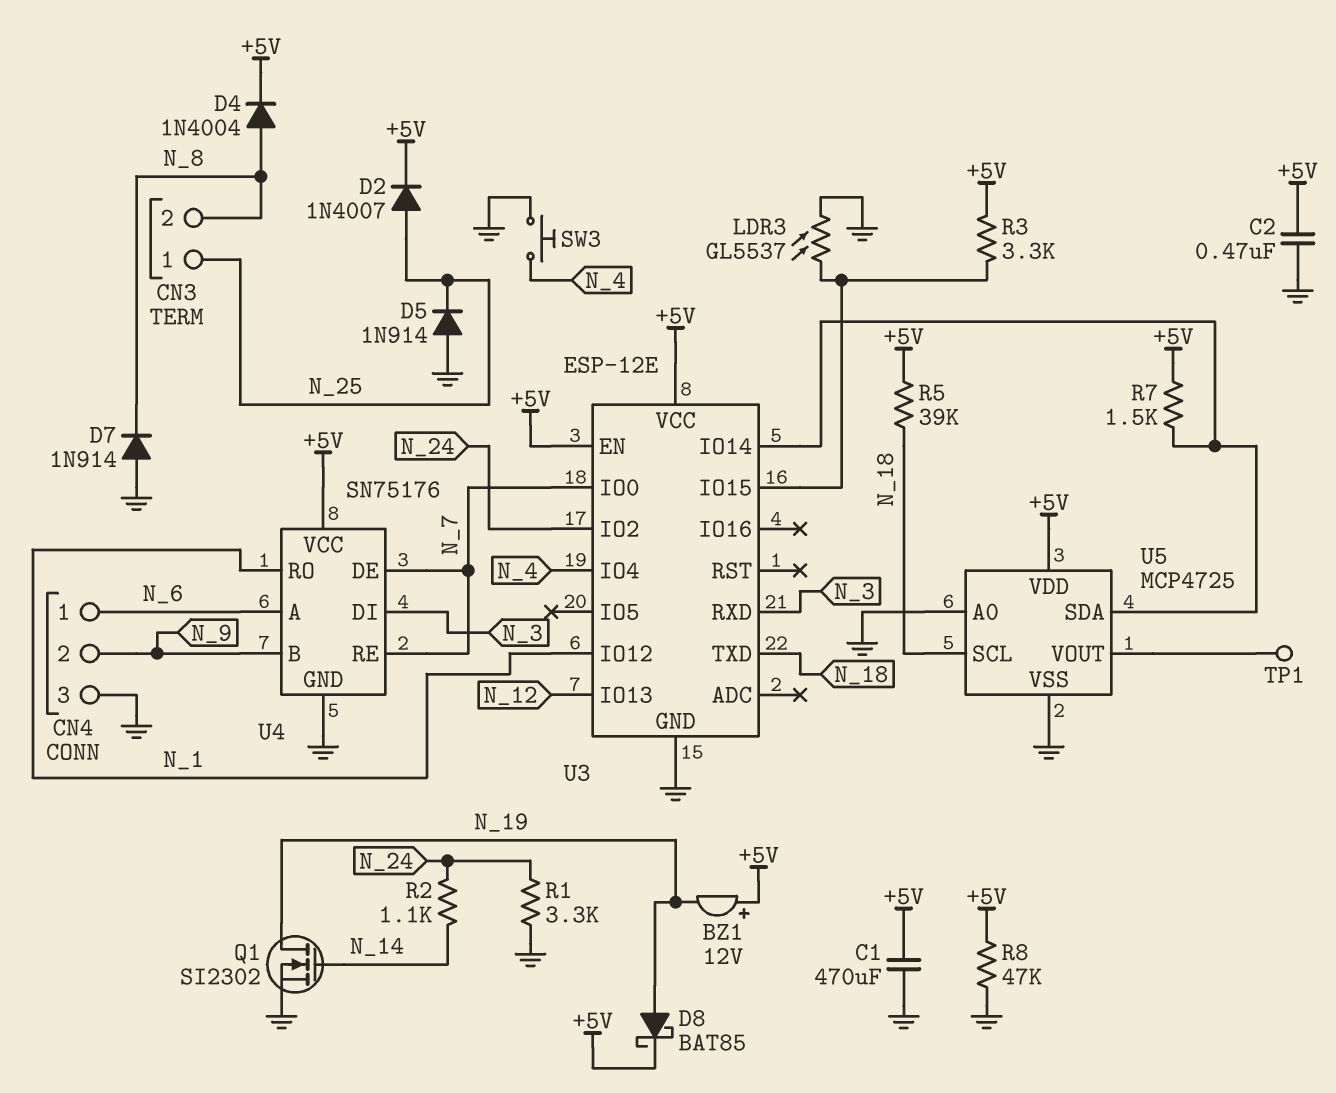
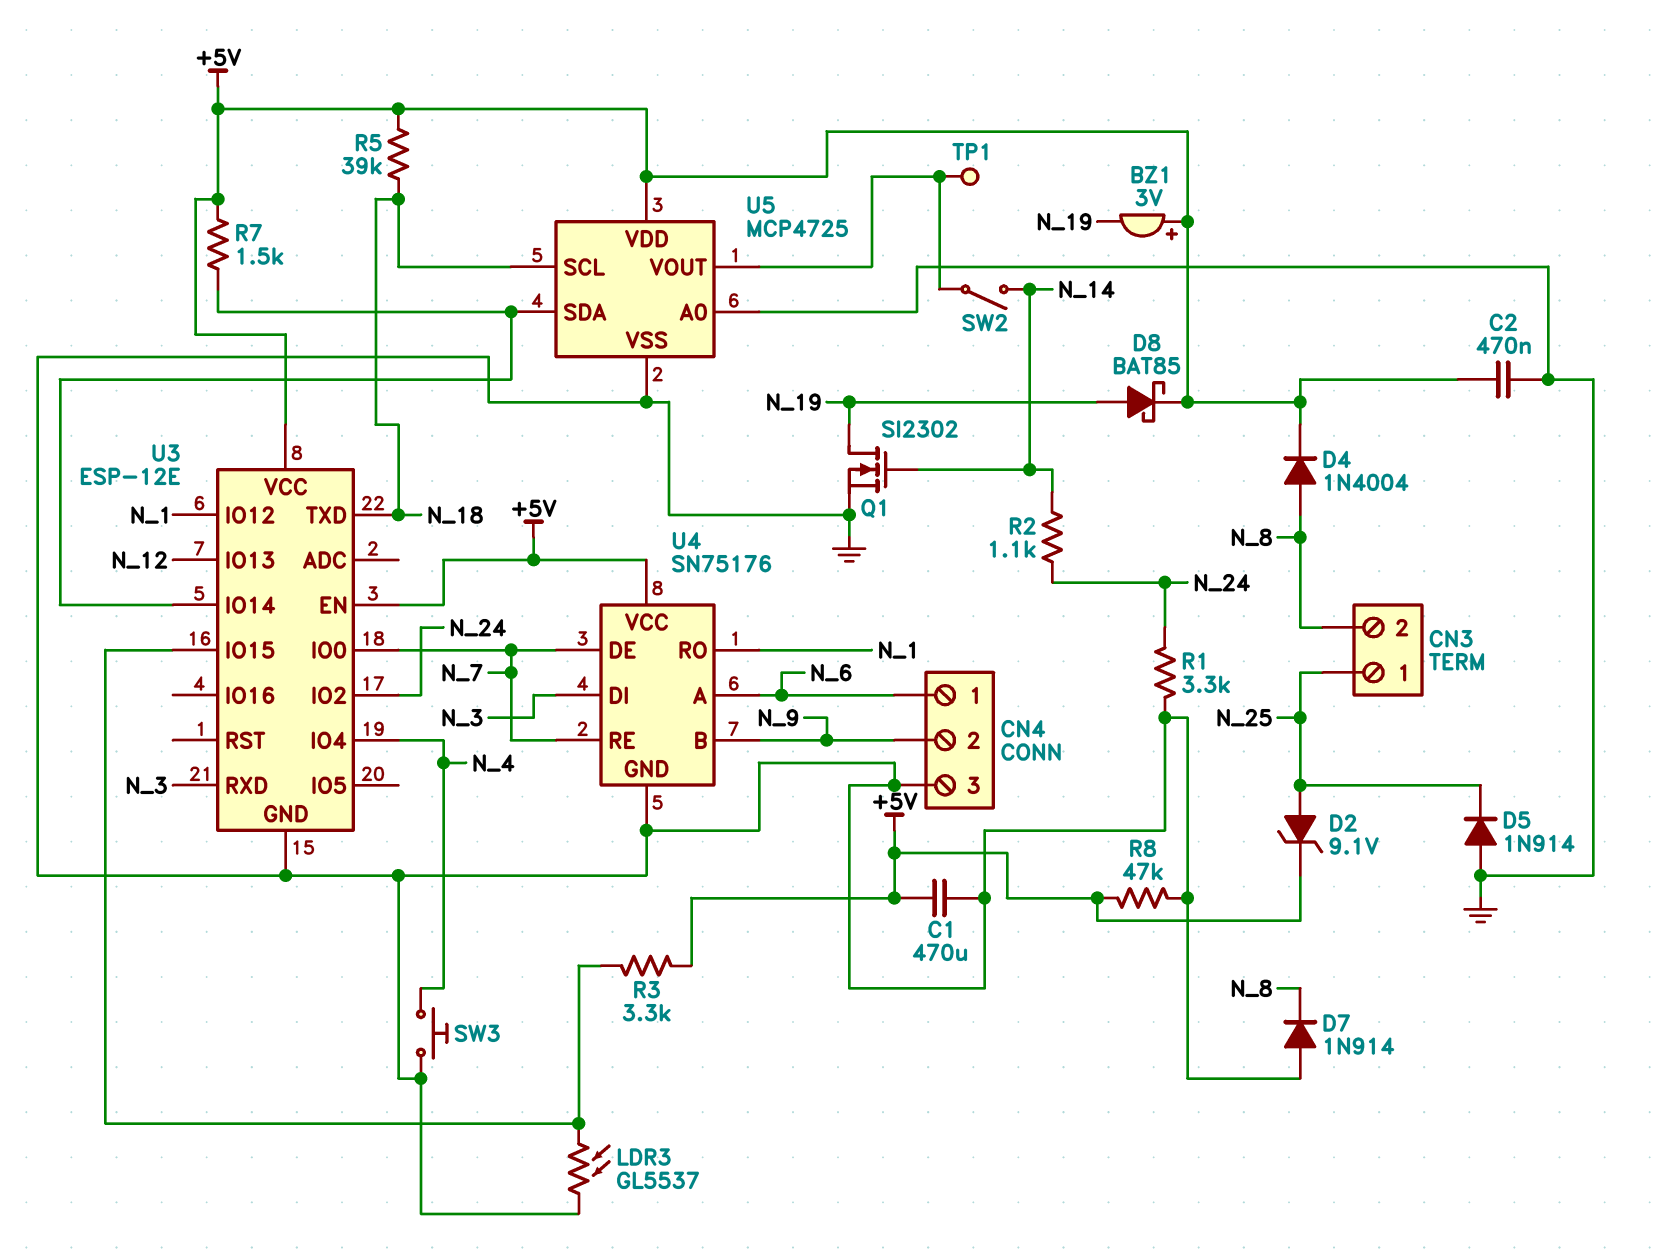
BZ1: buzzer 12V (plus +5V, minus N_19) -> buzzer 3V (plus +5V, minus N_19)
D2: diode 1N4007 (A N_25, K +5V) -> zener 9.1V (A N_25, K +5V)
SW2: none -> switch (N_14, U5/VOUT)

